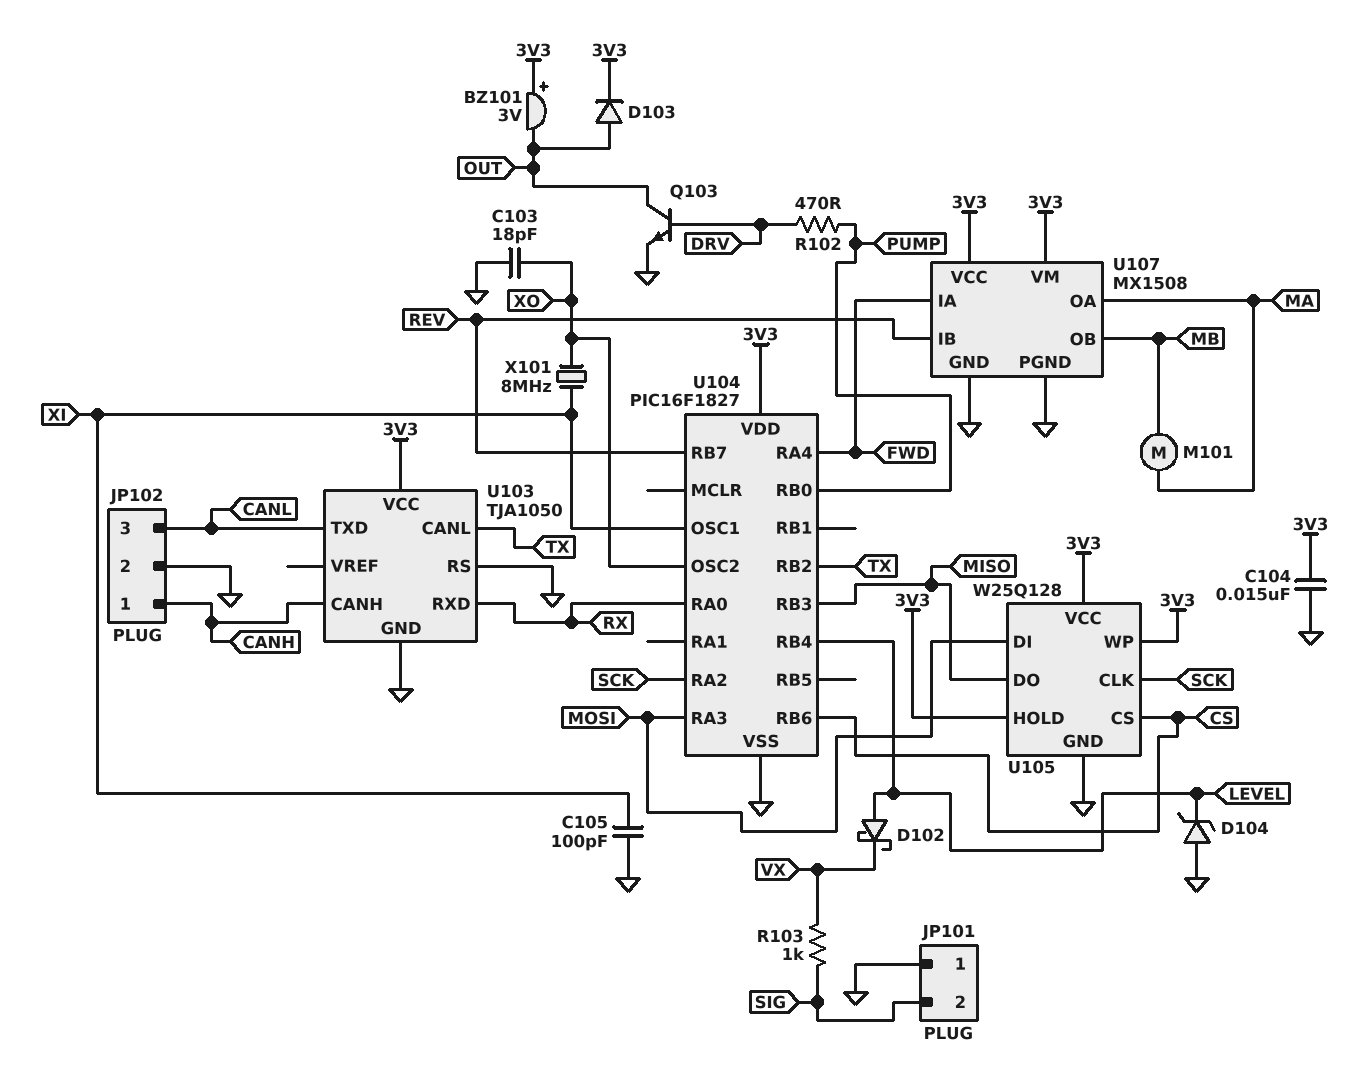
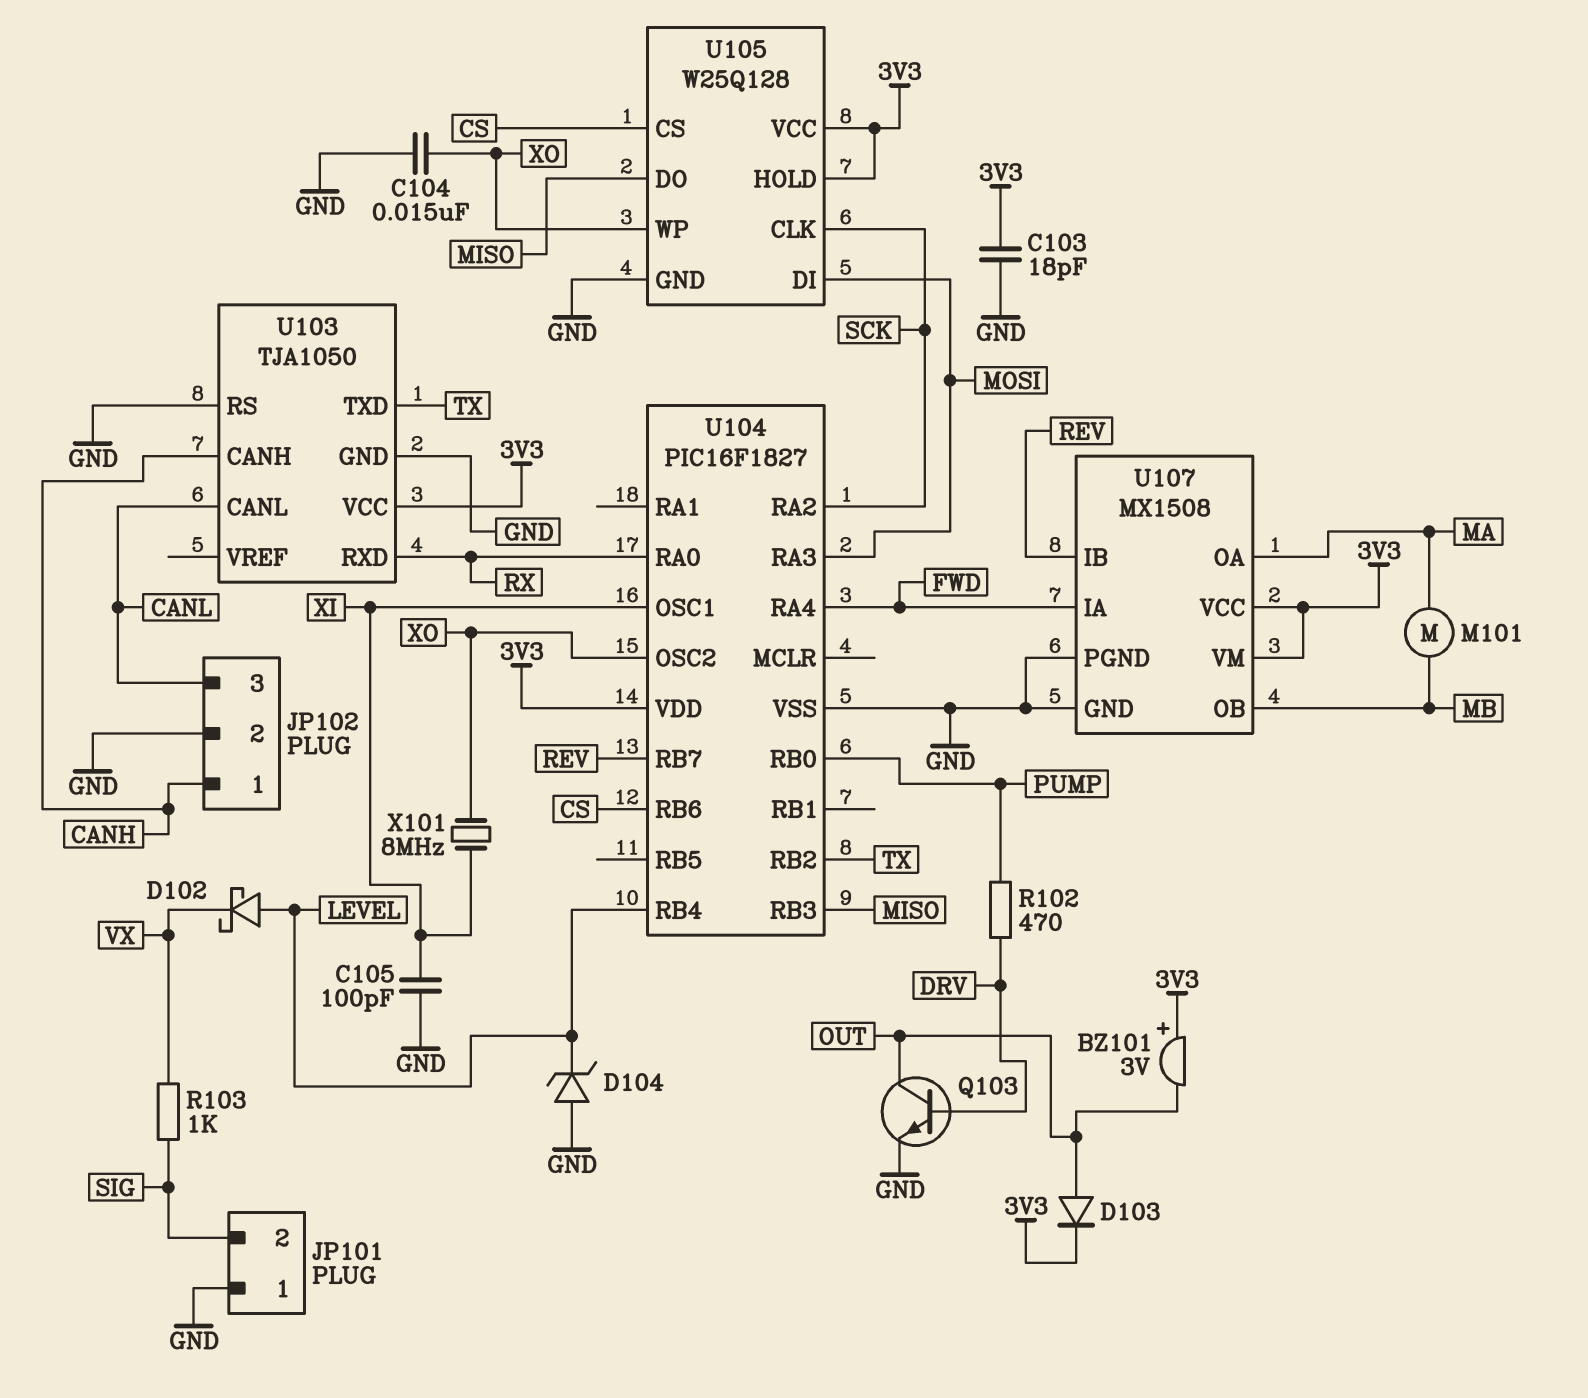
C103: 18pF (GND, XO) -> 18pF (3V3, GND)
C104: 15nF (3V3, GND) -> 15nF (GND, XO)
U103 pin CANL: TX -> CANL
U103 pin TXD: CANL -> TX
U105 pin WP: 3V3 -> XO

